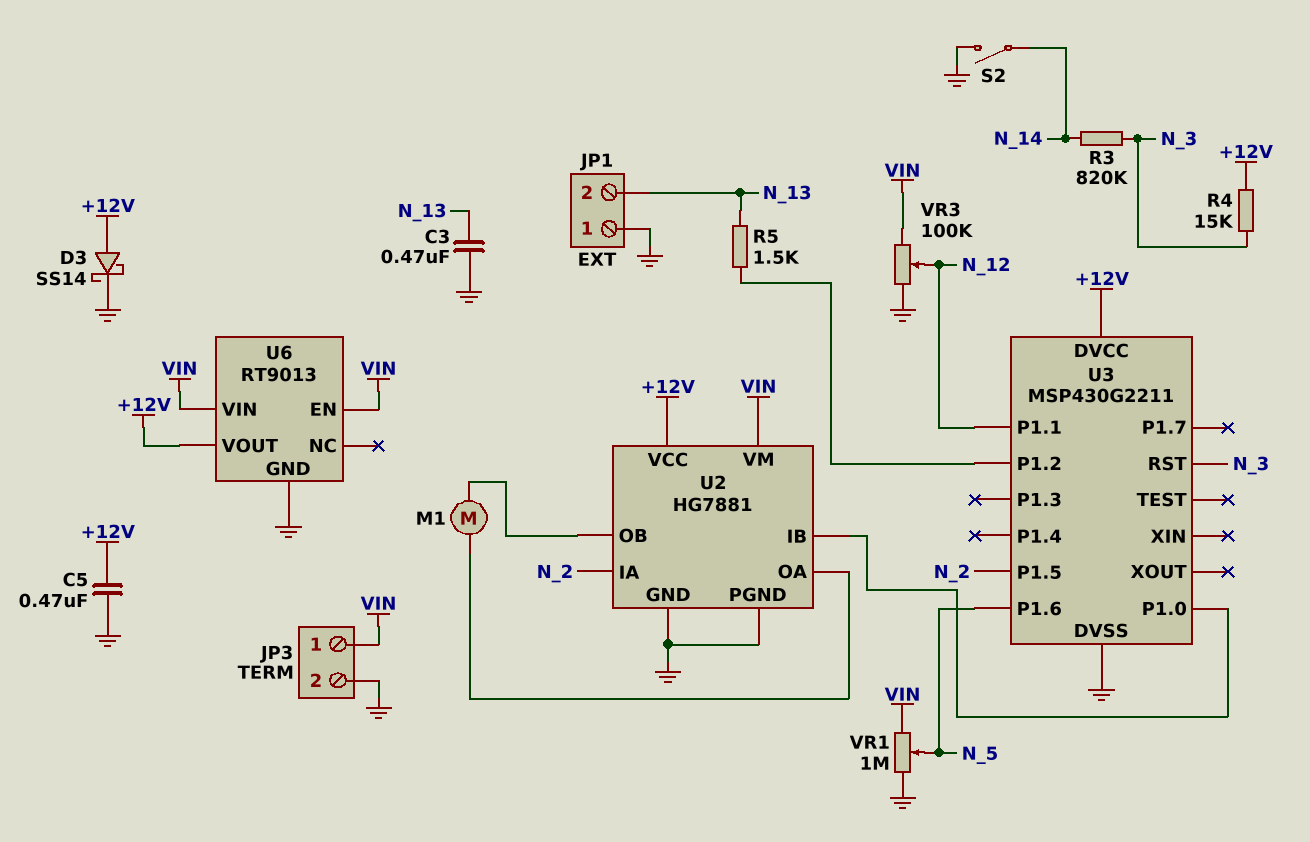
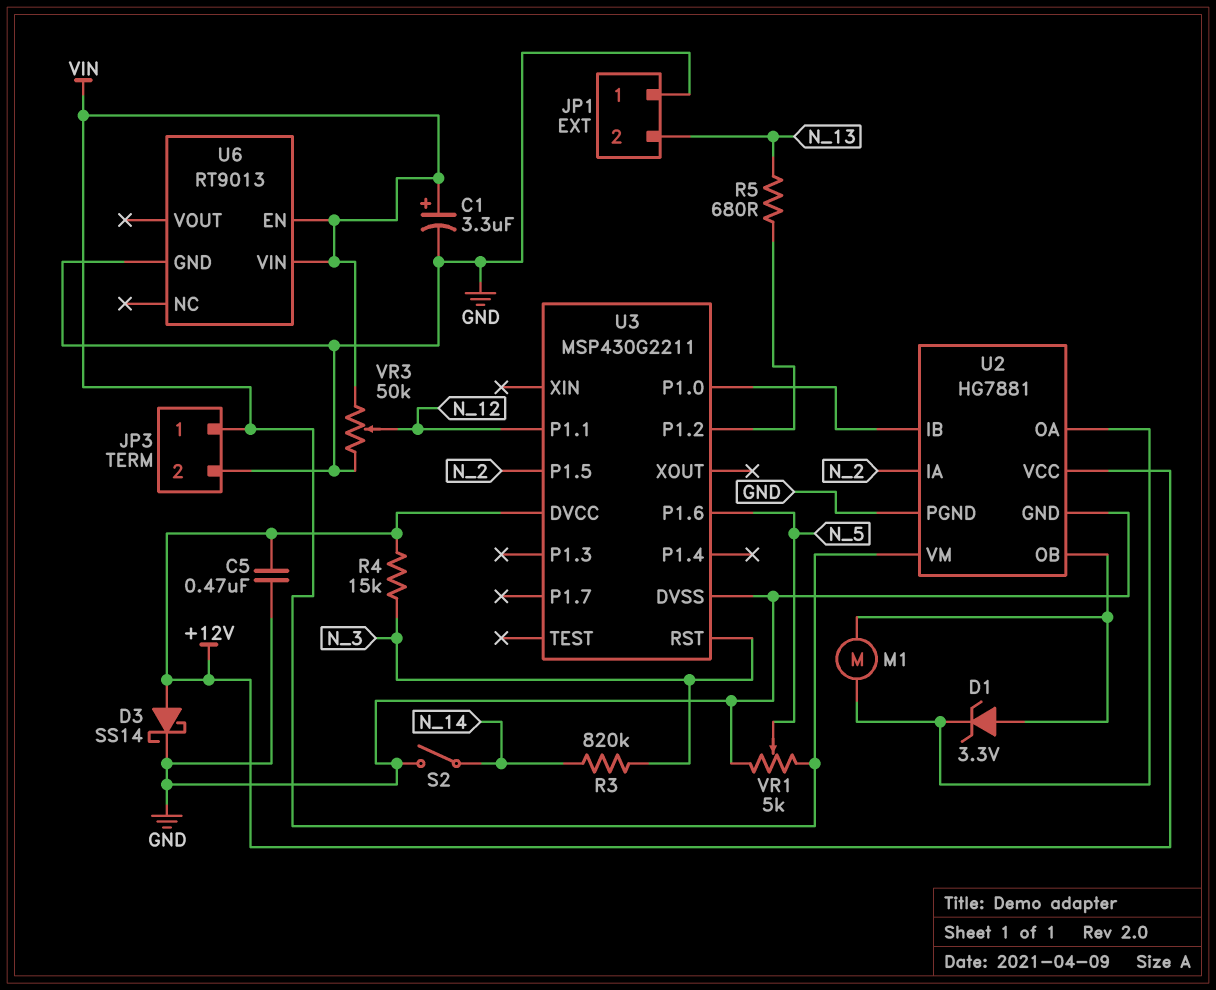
C1: none -> 3.3uF (plus VIN, minus GND)
C3: 470nF (GND, N_13) -> none
D1: none -> zener 3.3V (A U2/OB, K U2/OA)
R5: 1.5k (N_13, U3/P1.2) -> 680 (N_13, U3/P1.2)
U6 pin VOUT: +12V -> none
VR1: 1M (GND, VIN, wiper N_5) -> 5k (GND, VIN, wiper N_5)
VR3: 100k (GND, VIN, wiper N_12) -> 50k (GND, VIN, wiper N_12)

